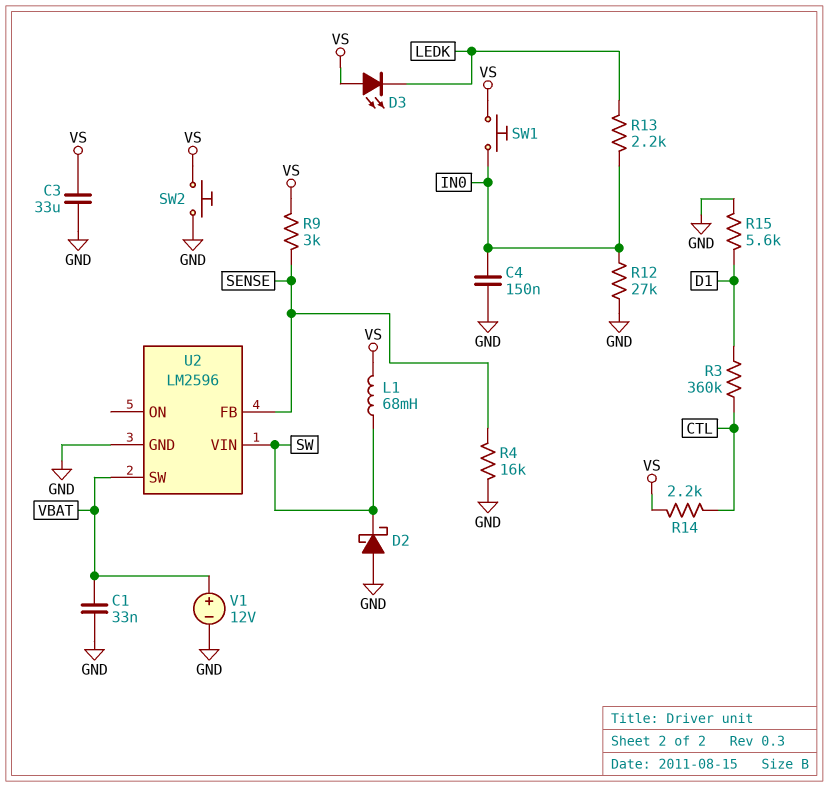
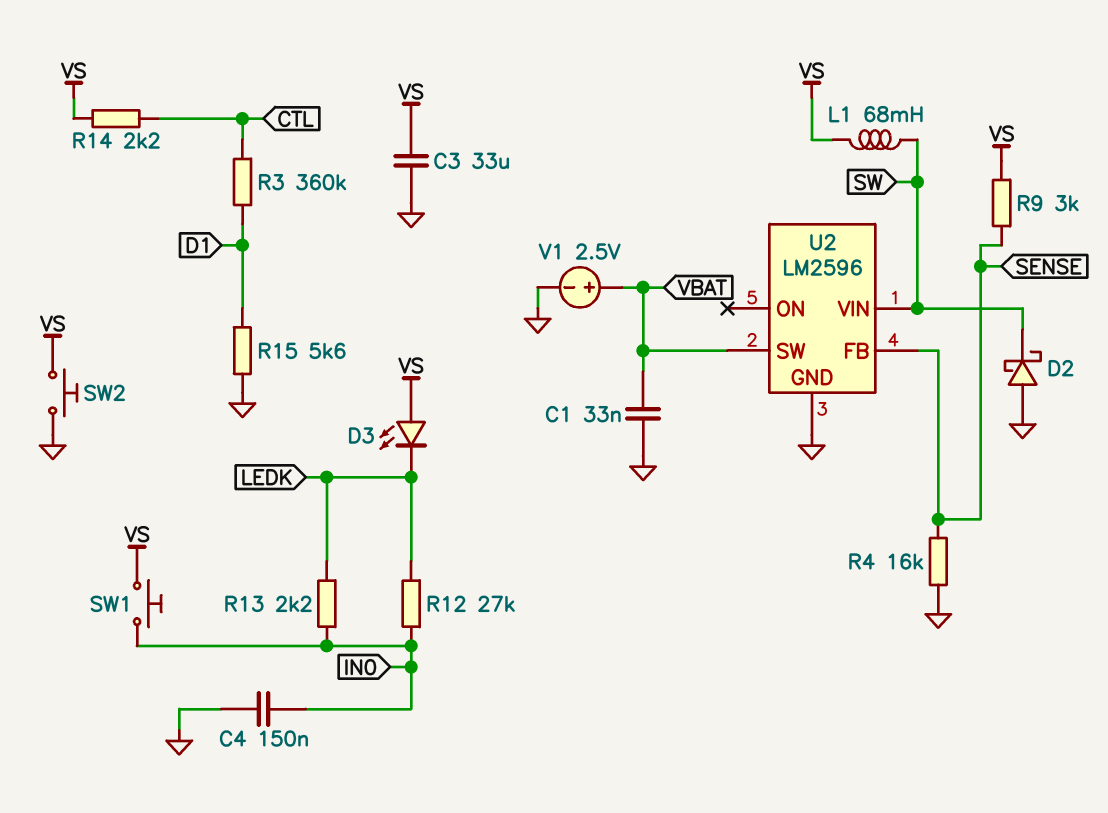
R12: 27k (GND, IN0) -> 27k (IN0, LEDK)
V1: 12V (plus VBAT, minus GND) -> 2.5V (plus VBAT, minus GND)

